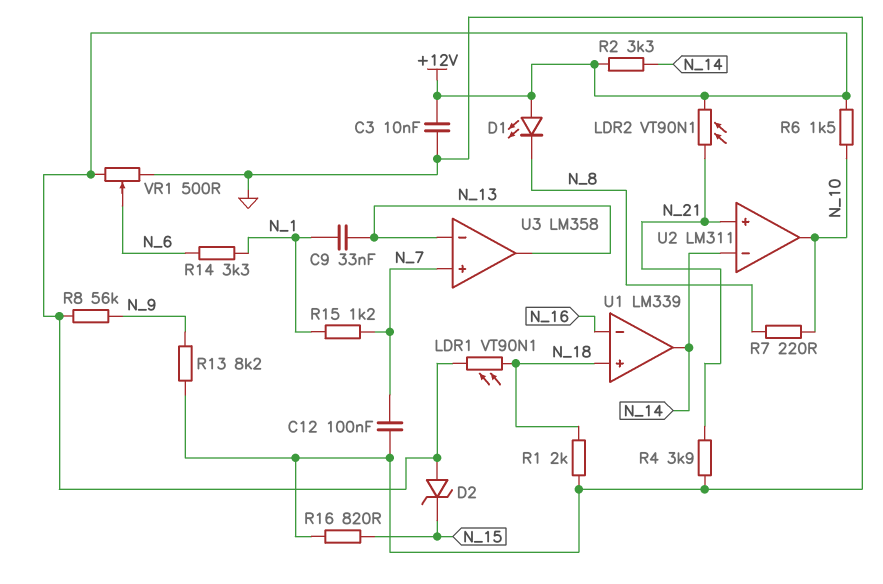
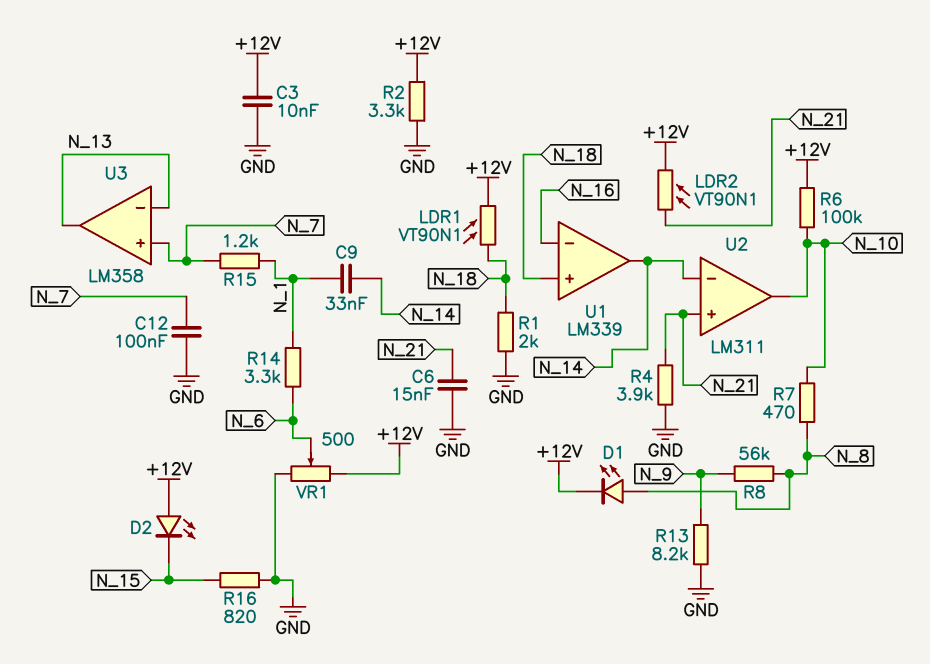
C6: none -> 15nF (GND, N_21)
C9: 33nF (N_1, N_13) -> 33nF (N_1, N_14)
D1: LED (A +12V, K N_8) -> LED (A N_8, K +12V)
D2: zener (A +12V, K N_15) -> LED (A +12V, K N_15)
R2: 3.3k (+12V, N_14) -> 3.3k (+12V, GND)
R6: 1.5k (+12V, N_10) -> 100k (+12V, N_10)
R7: 220 (N_8, N_10) -> 470 (N_8, N_10)
R8: 56k (+12V, N_9) -> 56k (N_8, N_9)

